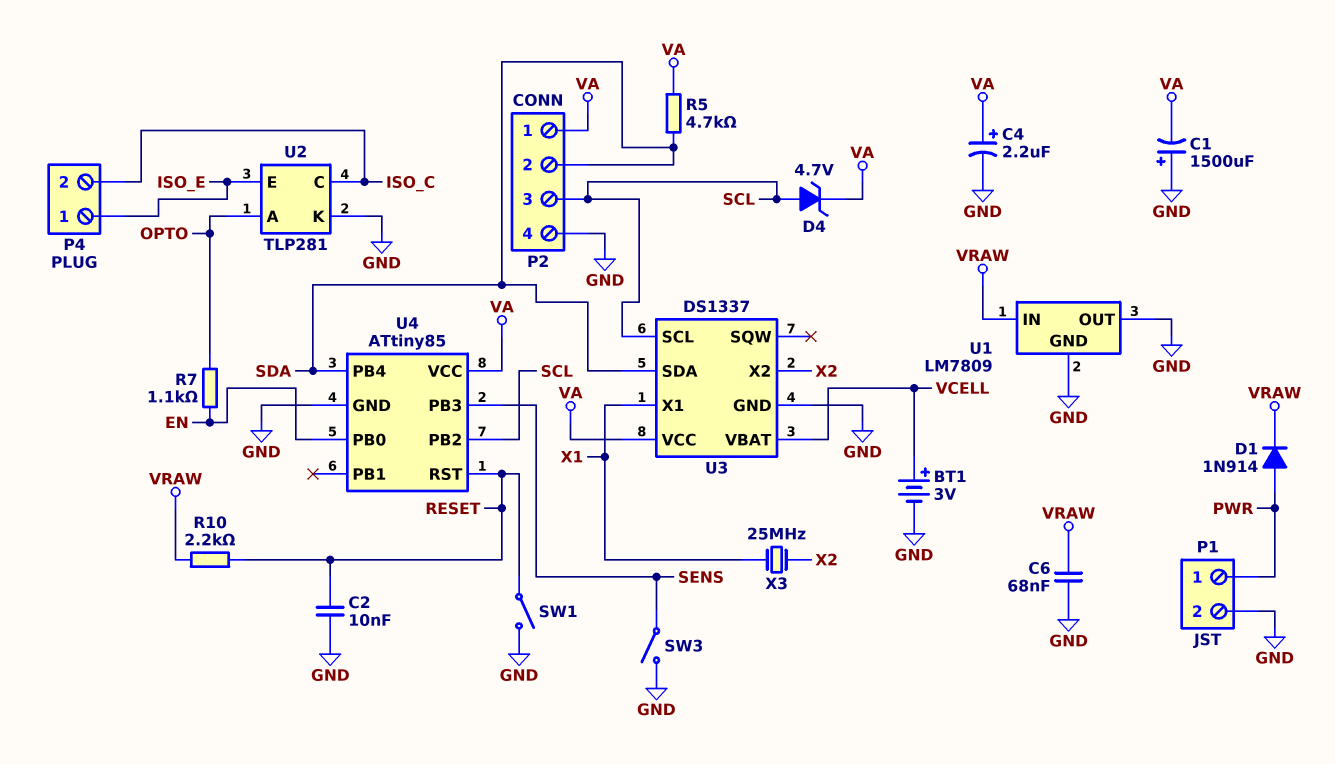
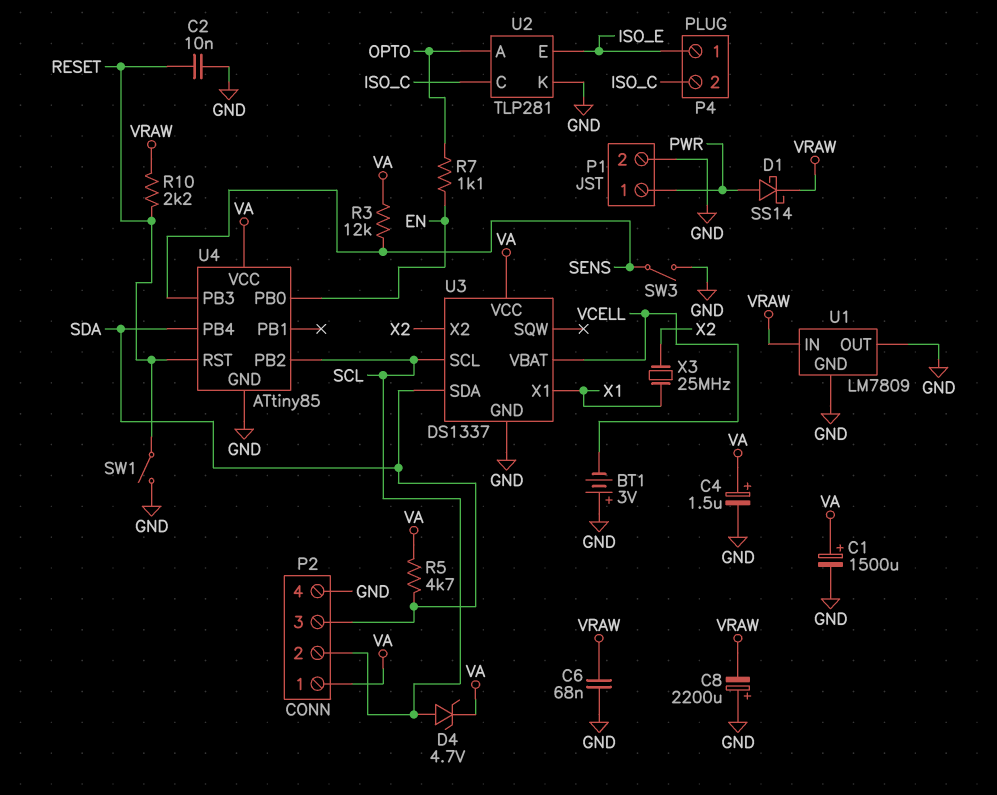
BT1: 3V (plus VCELL, minus GND) -> 3V (plus GND, minus VCELL)
C1: 1500uF (plus GND, minus VA) -> 1500uF (plus VA, minus GND)
C4: 2.2uF (plus VA, minus GND) -> 1.5uF (plus VA, minus GND)
C8: none -> 2200uF (plus GND, minus VRAW)
D1: diode 1N914 (A PWR, K VRAW) -> schottky SS14 (A PWR, K VRAW)
P2 pin 2: SDA -> SCL
P2 pin 3: SCL -> SDA
R3: none -> 12k (SENS, VA)

